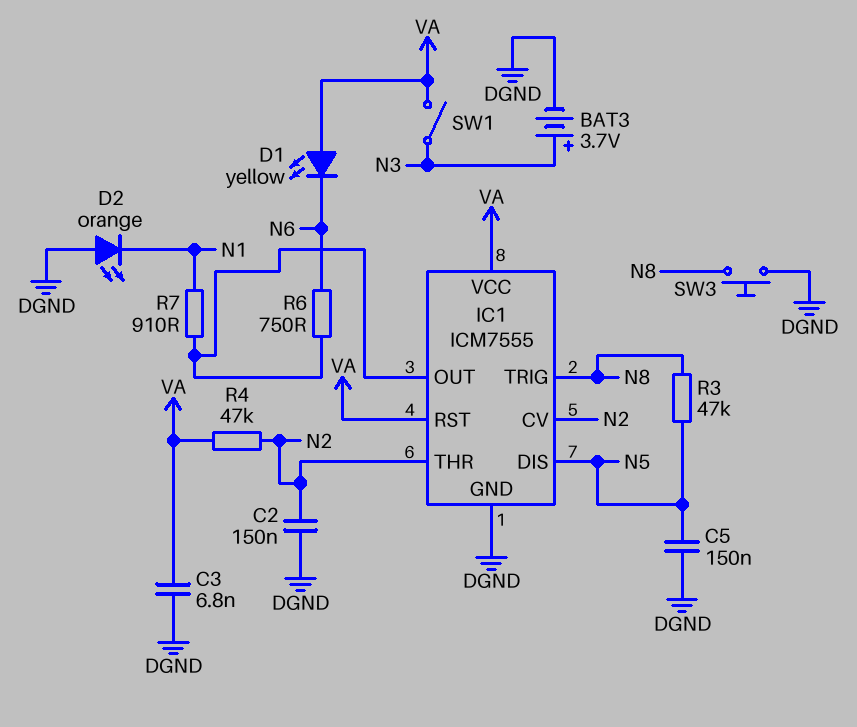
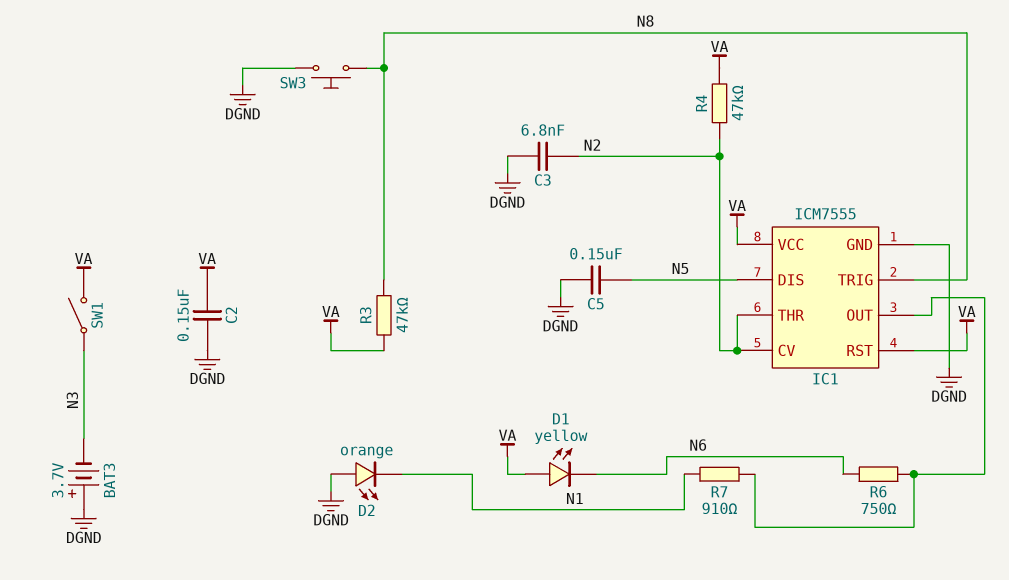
BAT3: 3.7V (plus N3, minus DGND) -> 3.7V (plus DGND, minus N3)
C2: 150nF (DGND, N2) -> 150nF (DGND, VA)
C3: 6.8nF (DGND, VA) -> 6.8nF (DGND, N2)
R3: 47k (N5, N8) -> 47k (N8, VA)

